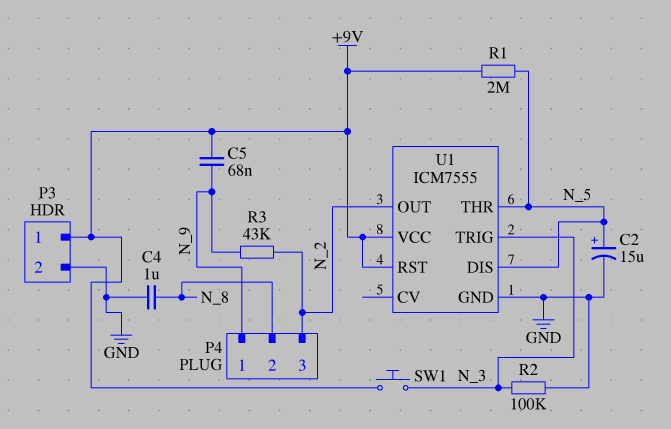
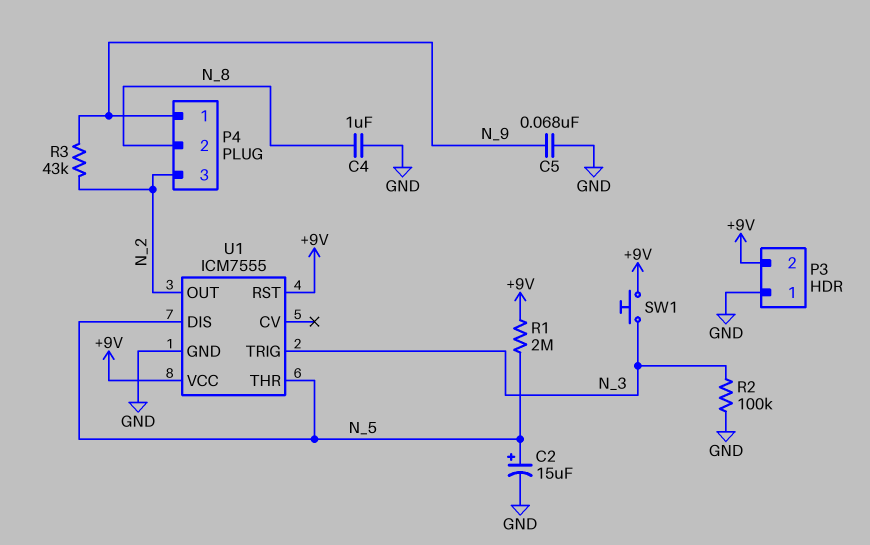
C5: 68nF (+9V, N_9) -> 68nF (GND, N_9)
P3 pin 1: +9V -> GND
P3 pin 2: GND -> +9V

